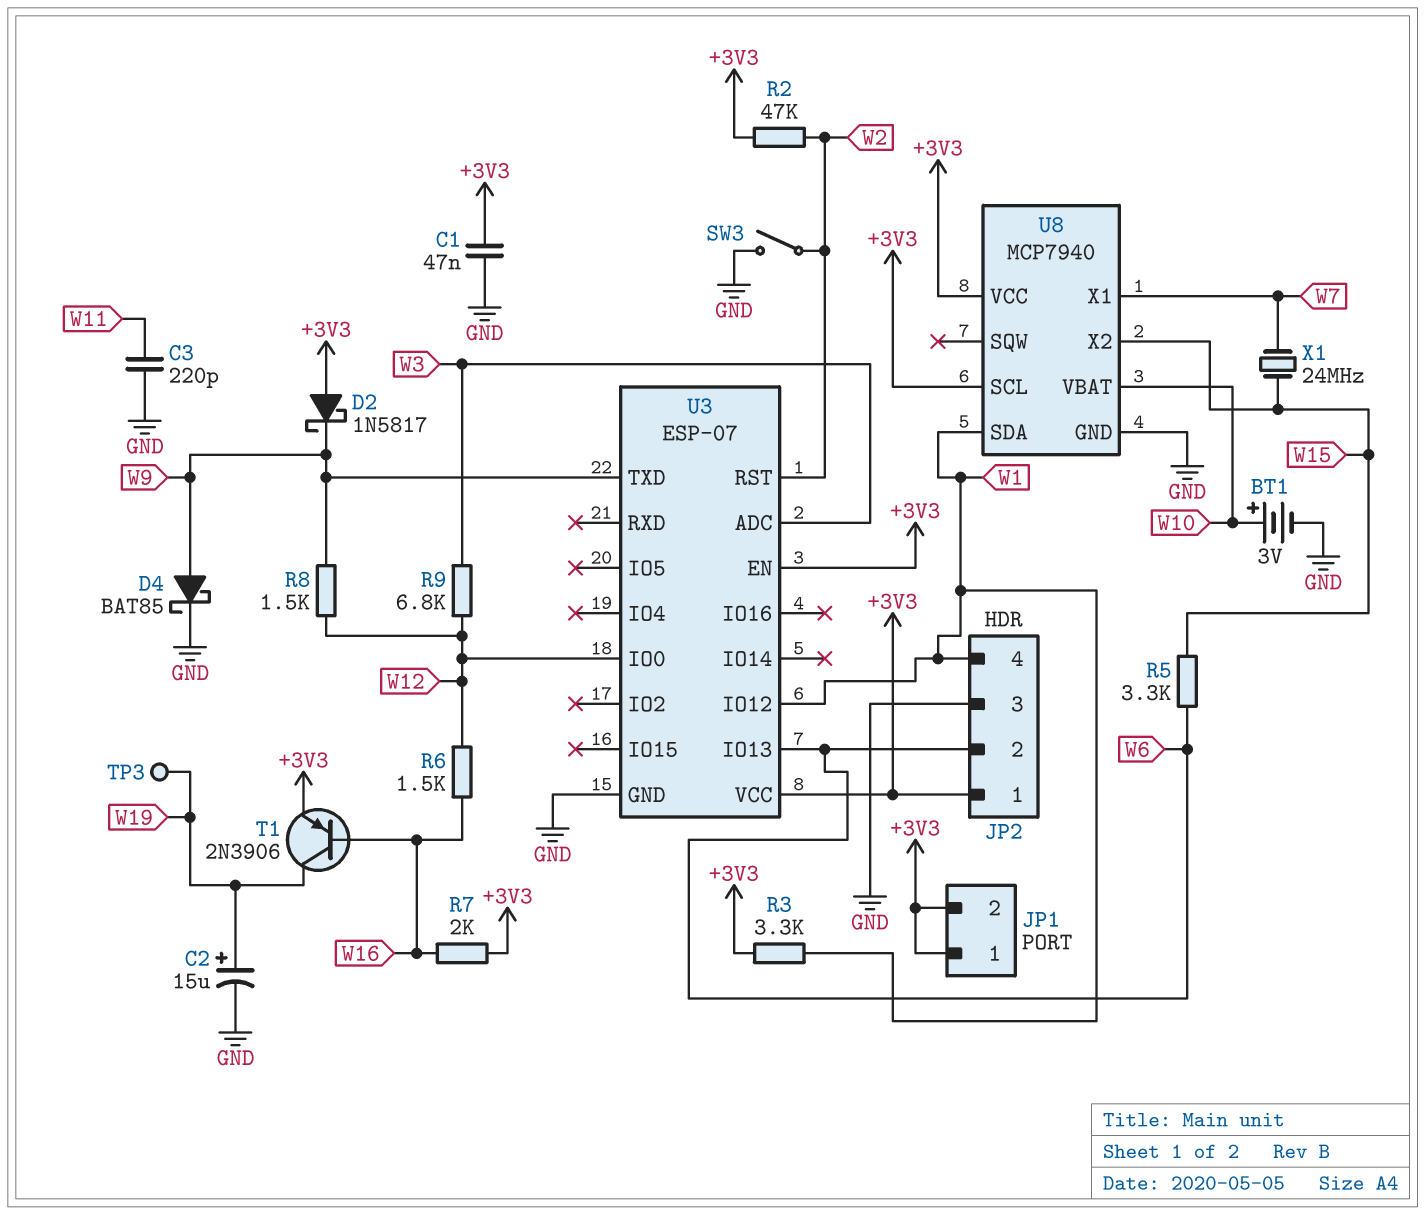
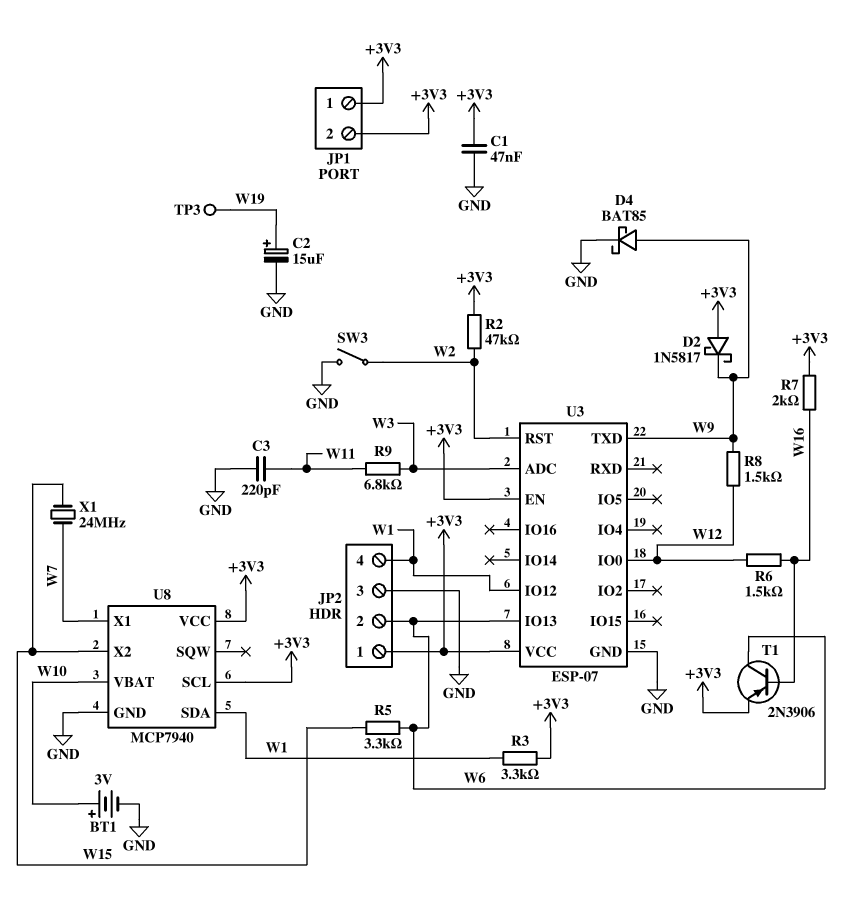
R9: 6.8k (W3, W12) -> 6.8k (W3, W11)
T1: PNP 2N3906 (B W16, C W19, E +3V3) -> PNP 2N3906 (B W16, C W6, E +3V3)

